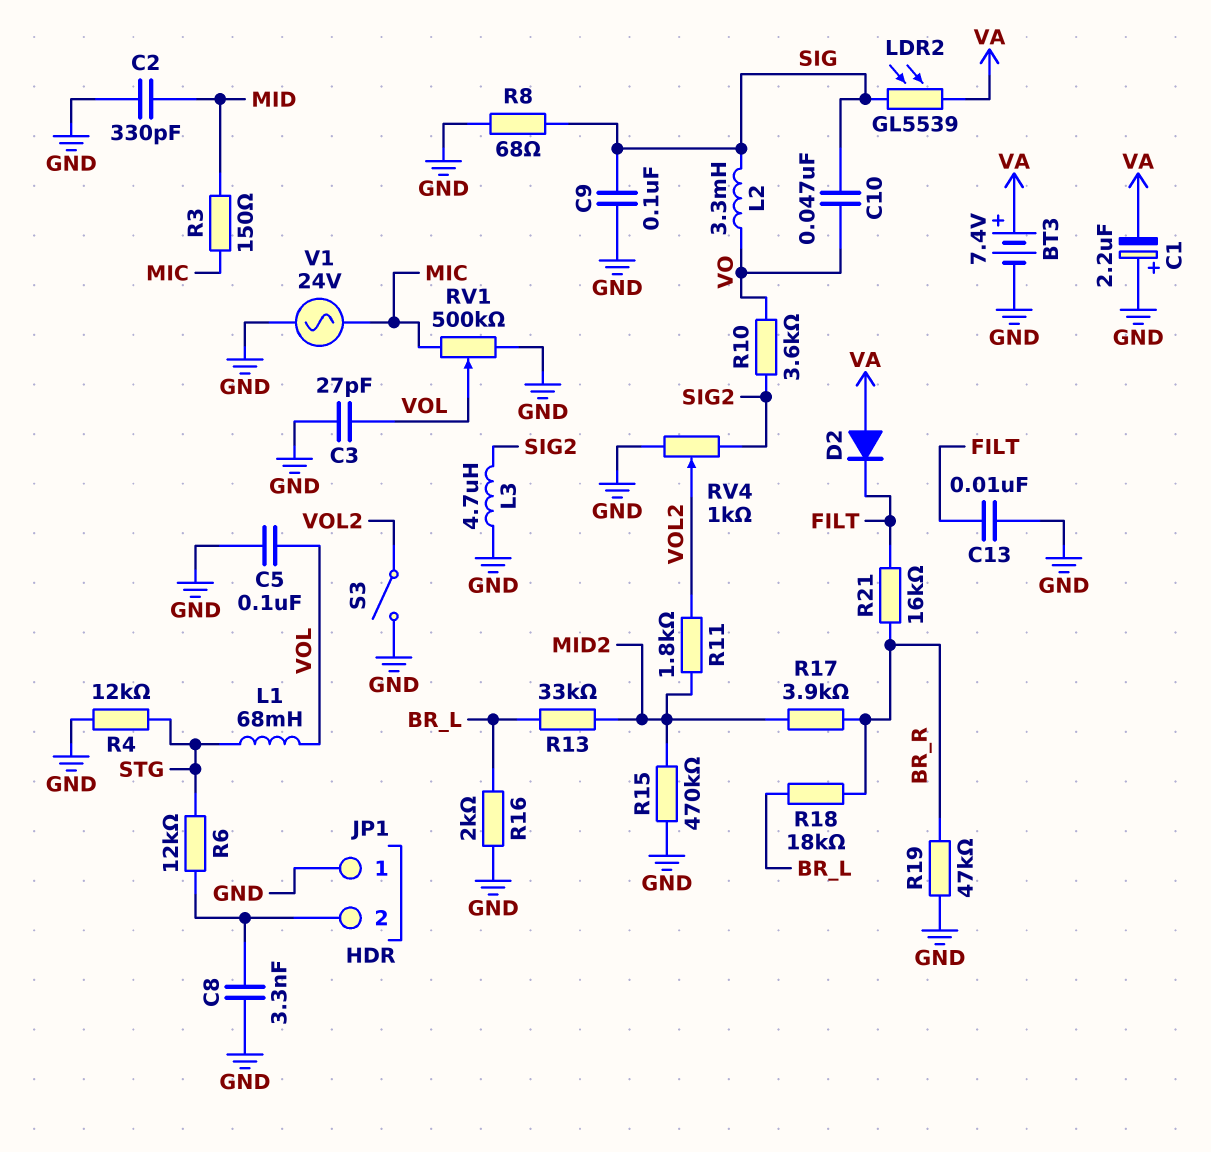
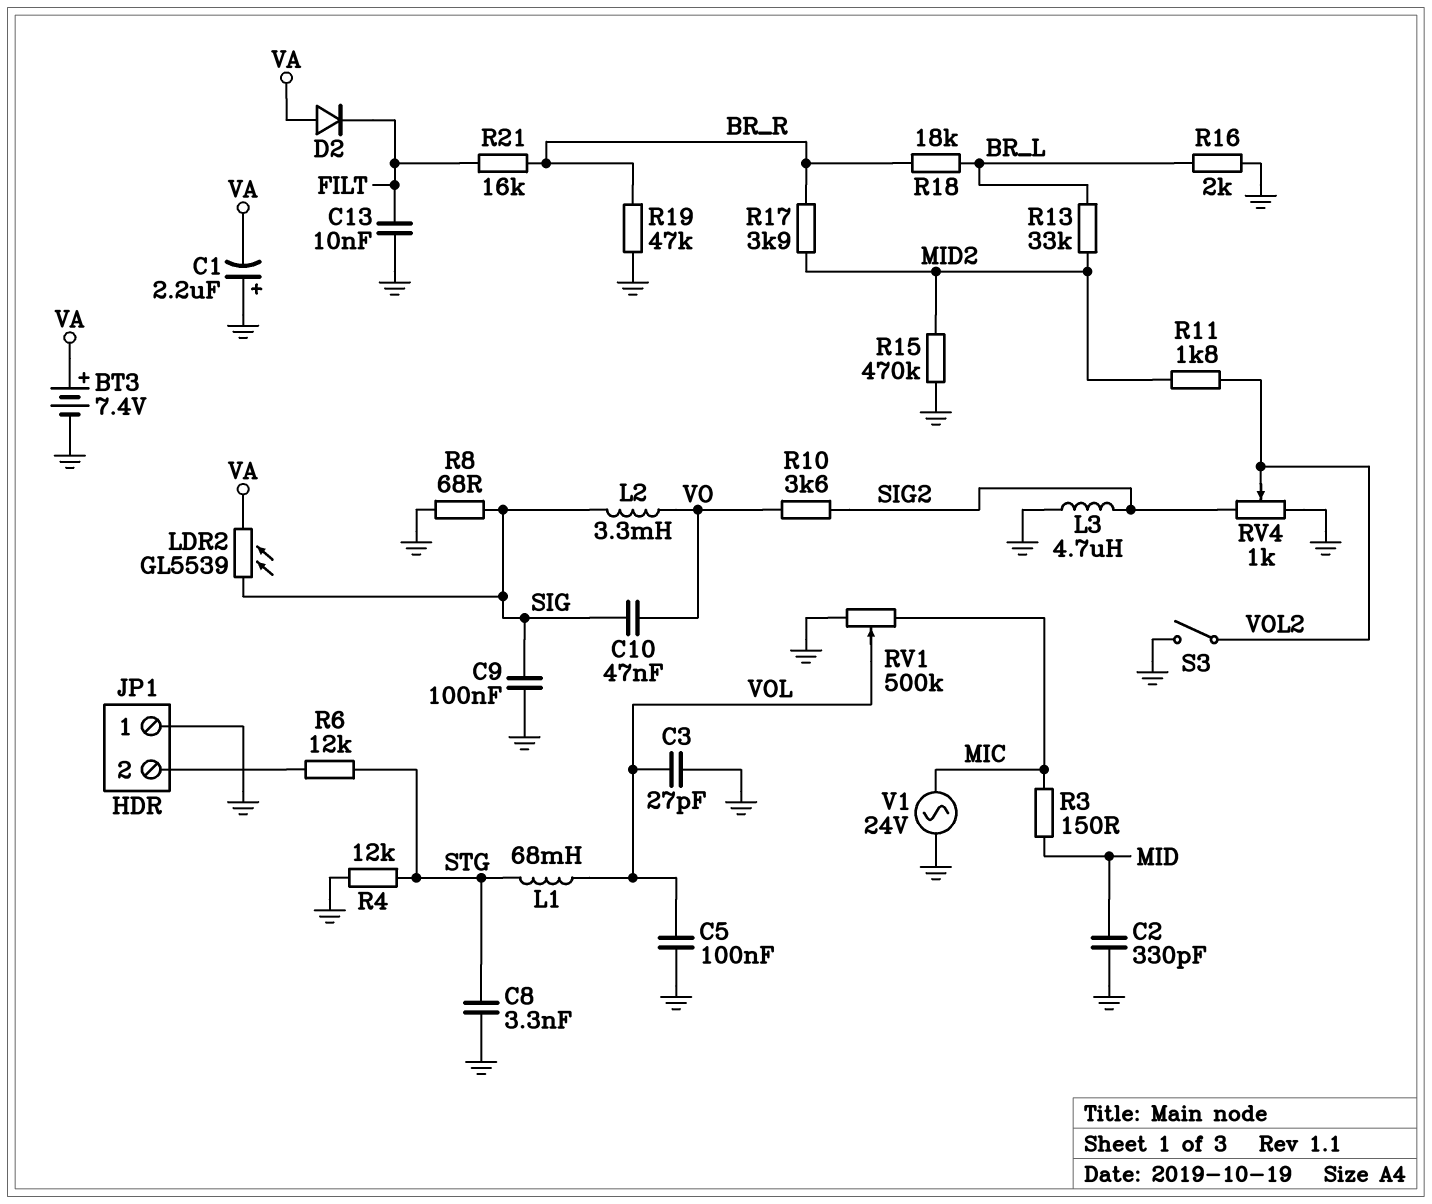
C8: 3.3nF (GND, JP1/2) -> 3.3nF (GND, STG)

